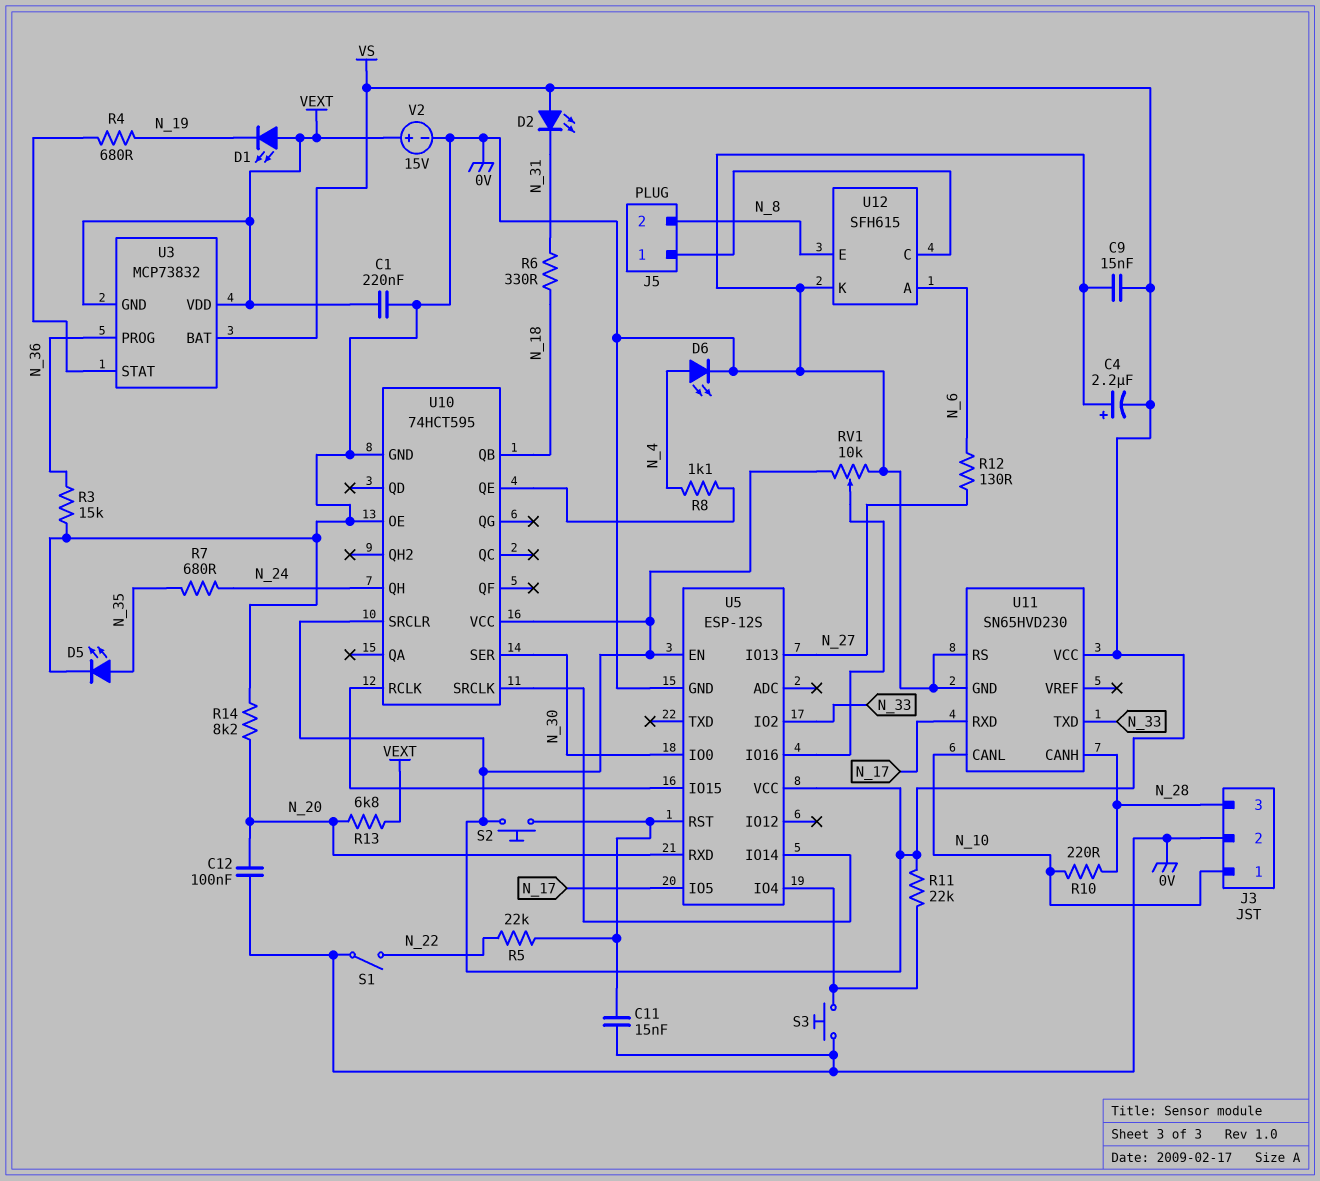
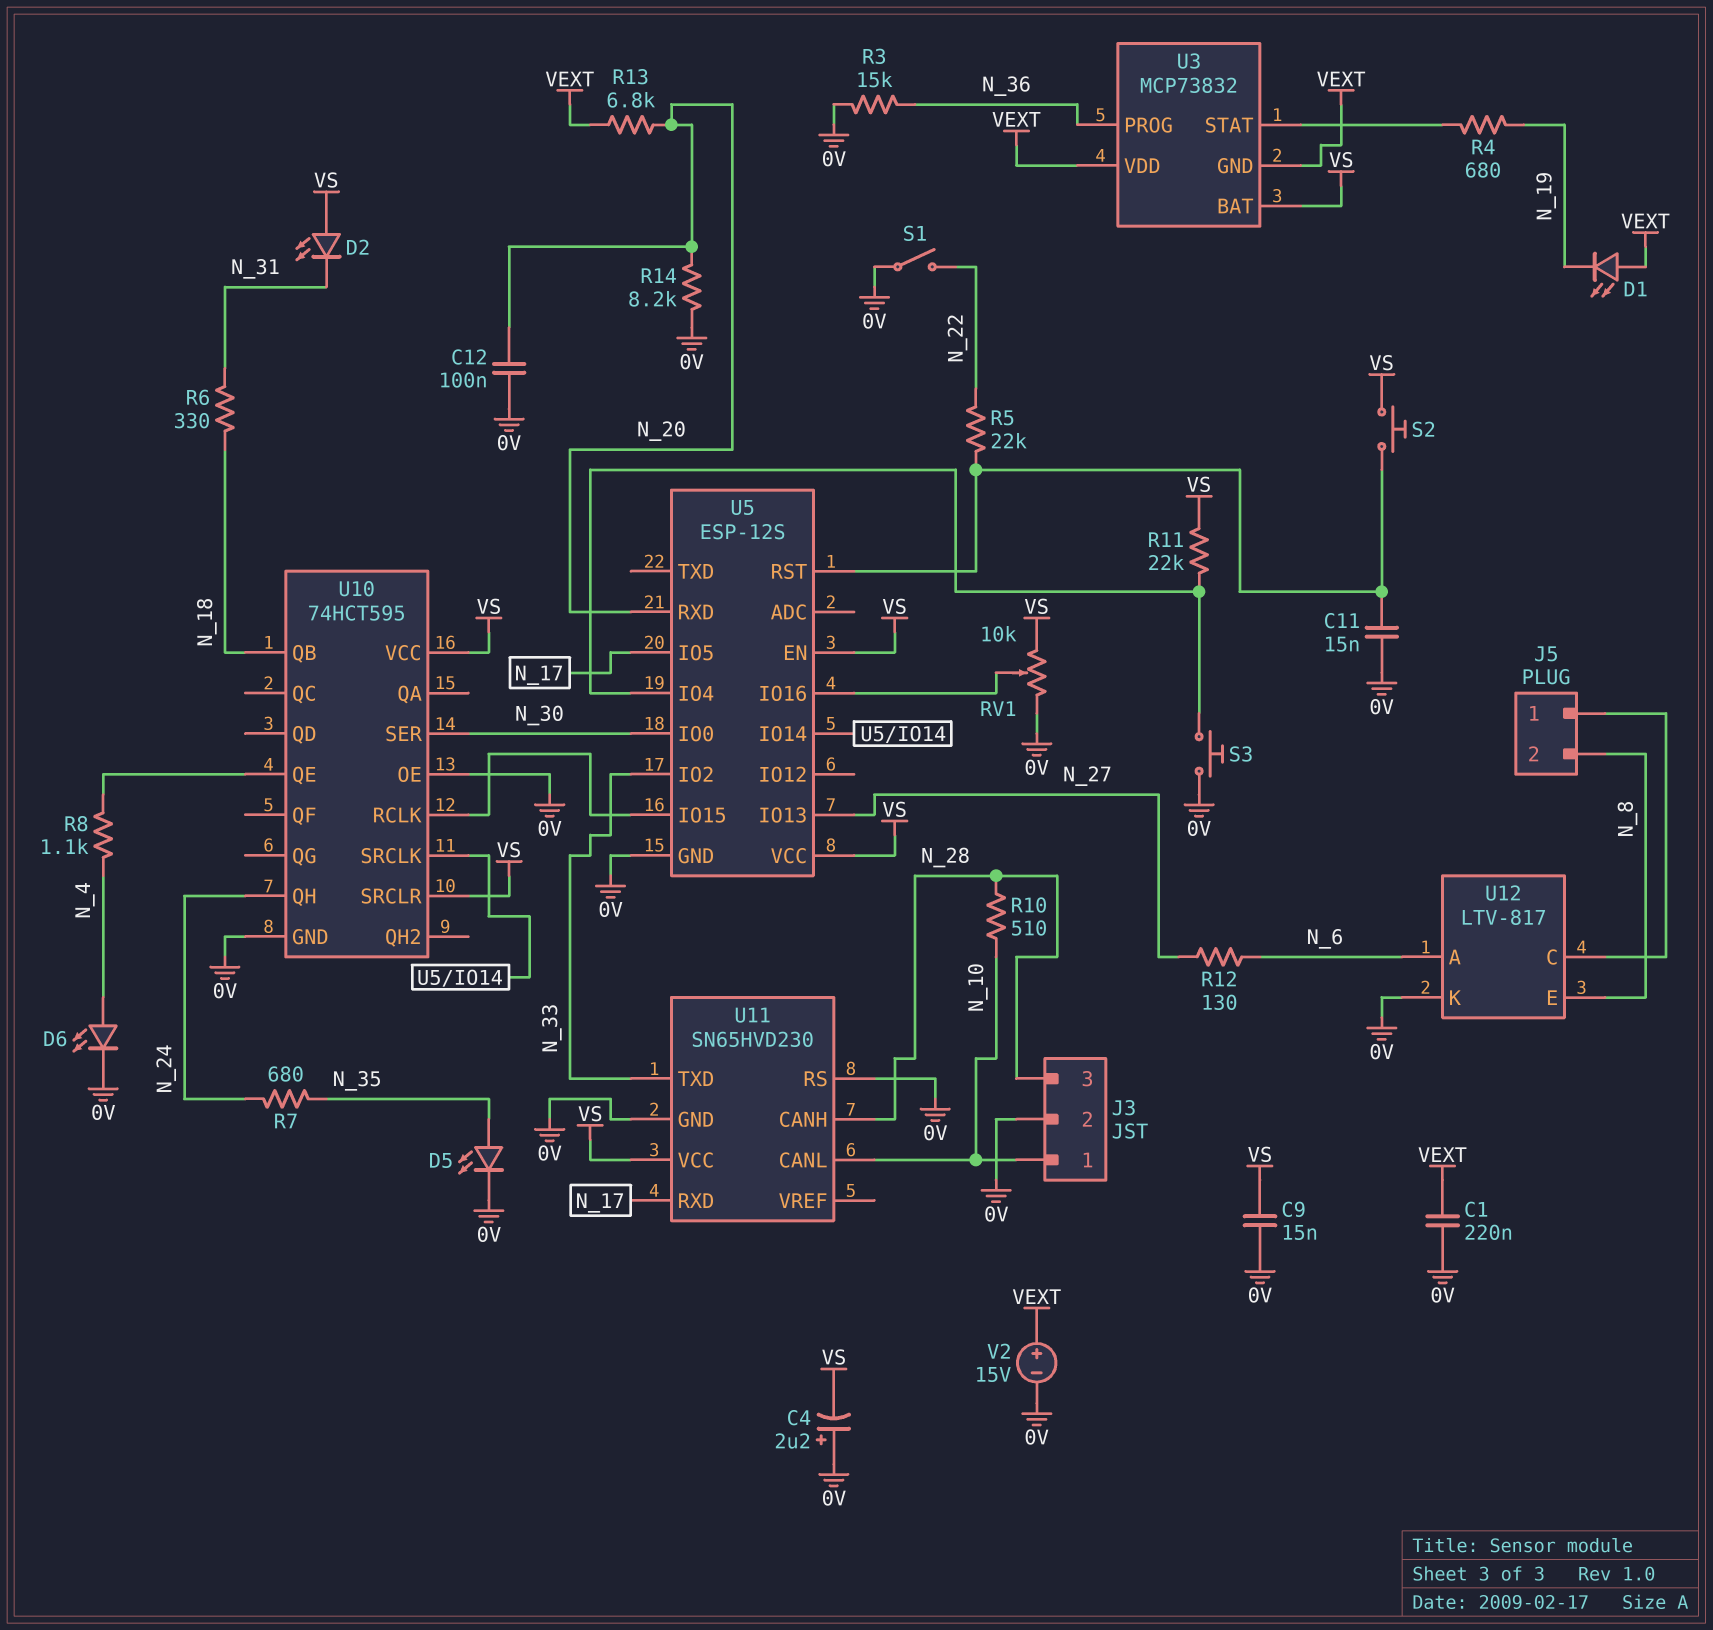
R10: 220 (N_10, N_28) -> 510 (N_10, N_28)
U12: SFH615 -> LTV-817

